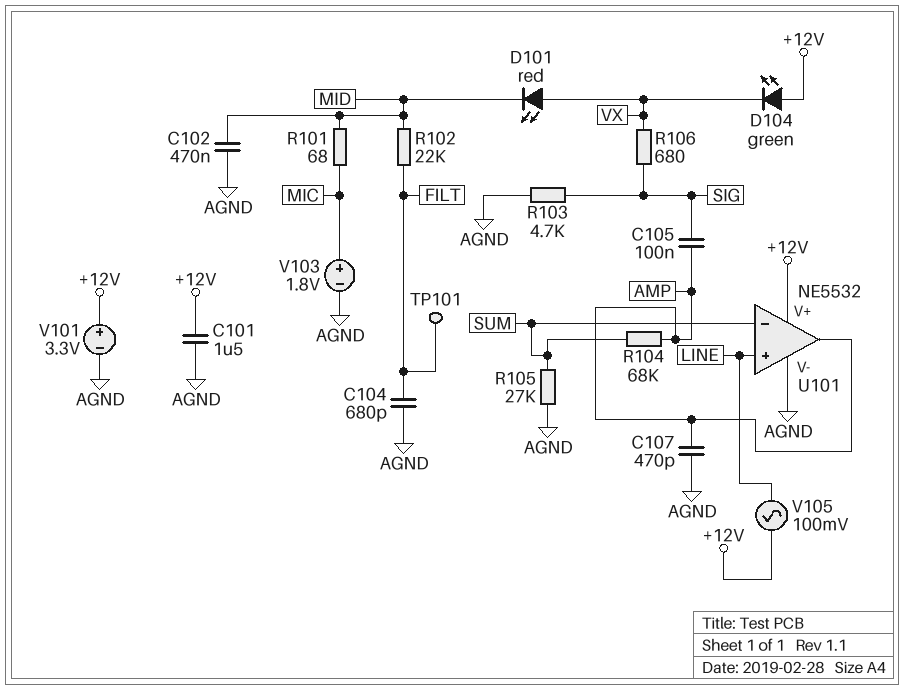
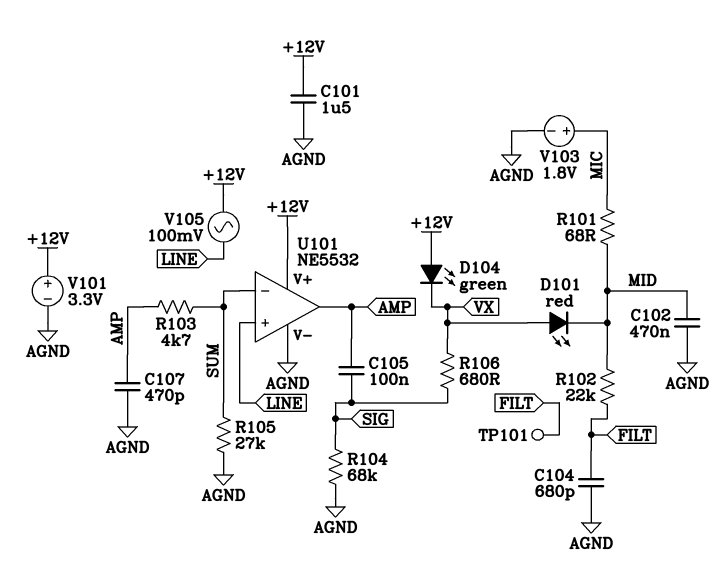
R103: 4.7k (AGND, SIG) -> 4.7k (AMP, SUM)
R104: 68k (AMP, SUM) -> 68k (AGND, SIG)

